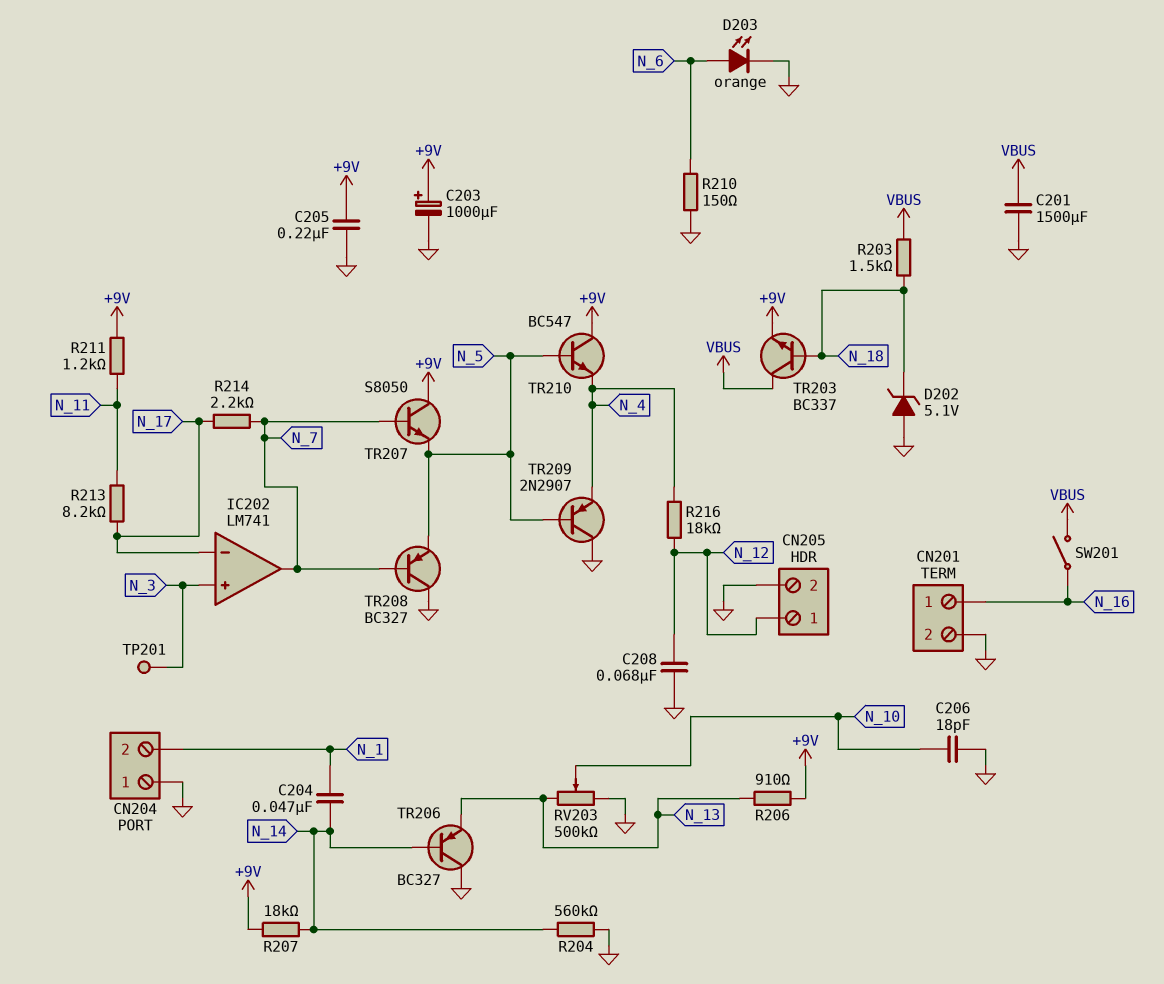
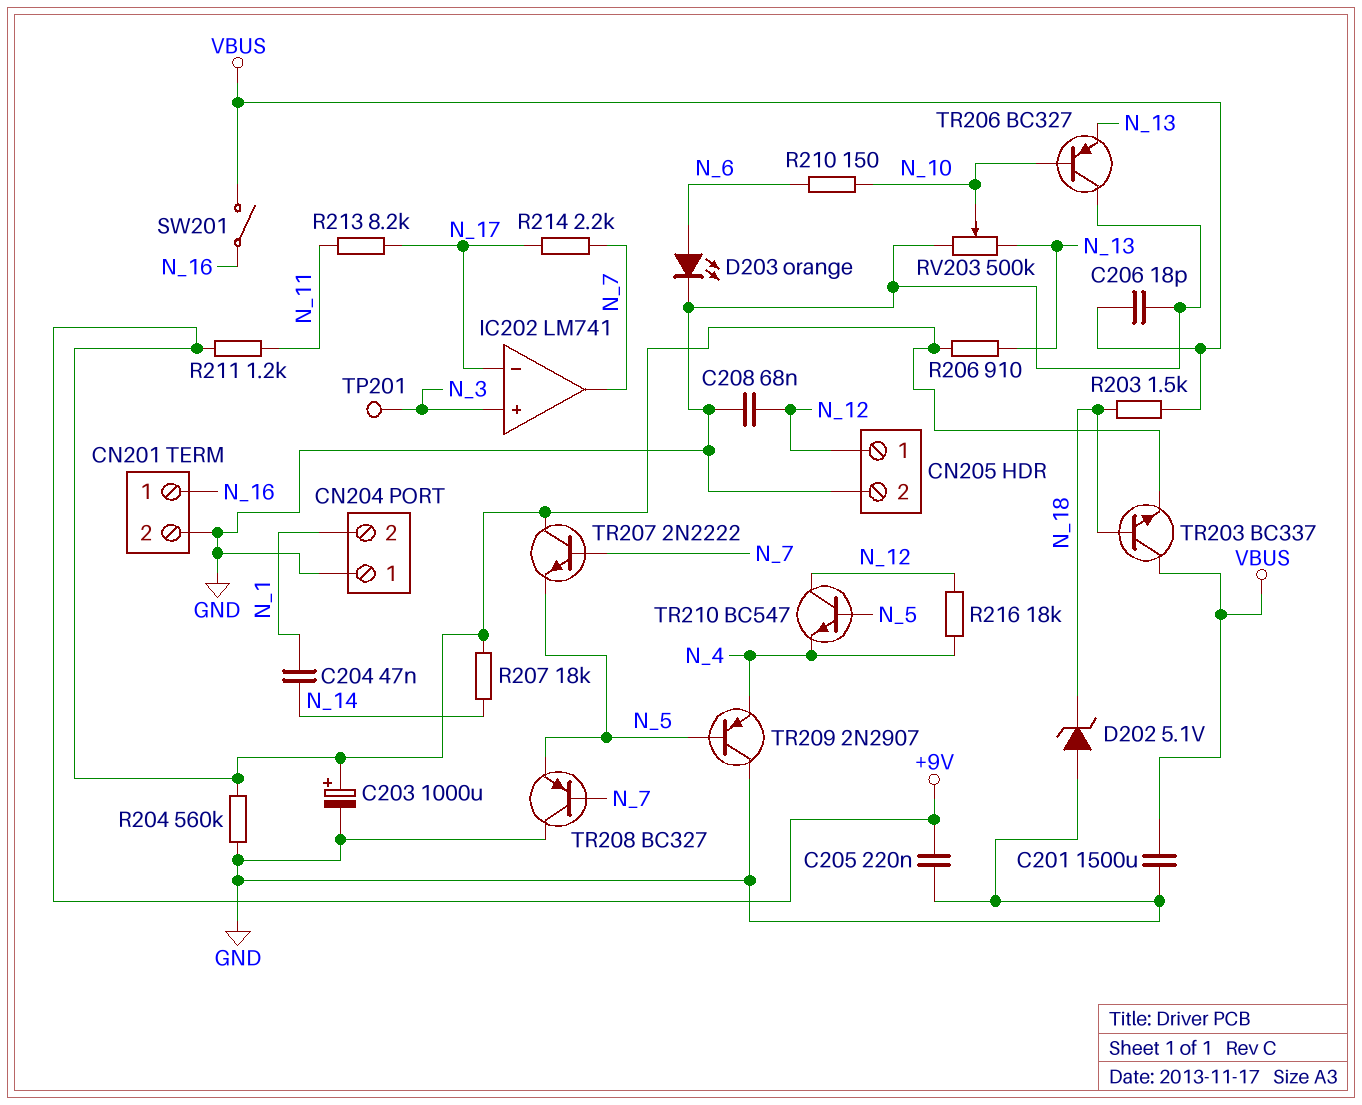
C206: 18pF (GND, N_10) -> 18pF (GND, VBUS)
R204: 560k (GND, N_14) -> 560k (+9V, GND)
R210: 150 (GND, N_6) -> 150 (N_6, N_10)
TR206: PNP BC327 (B N_14, C GND, E N_13) -> PNP BC327 (B N_10, C GND, E N_13)
TR207: NPN S8050 (B N_7, C +9V, E N_5) -> NPN 2N2222 (B N_7, C +9V, E N_5)
TR210: NPN BC547 (B N_5, C +9V, E N_4) -> NPN BC547 (B N_5, C N_12, E N_4)

